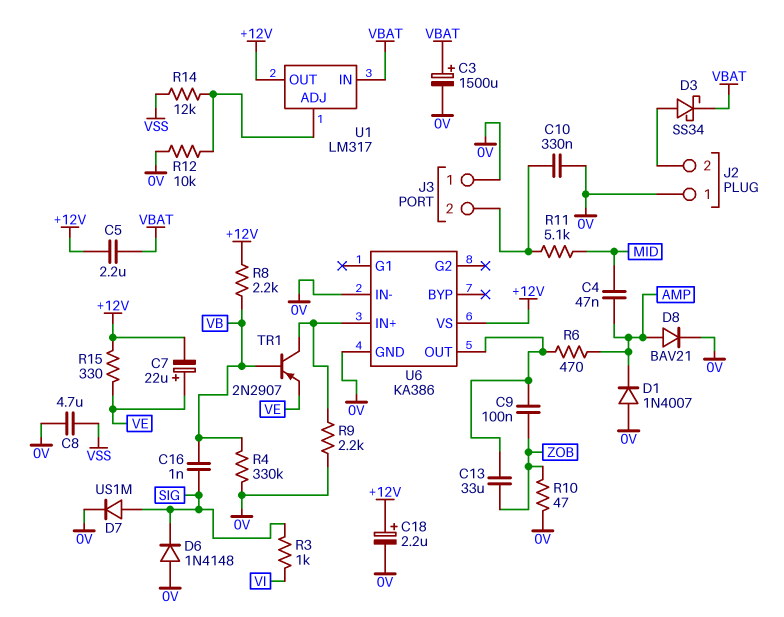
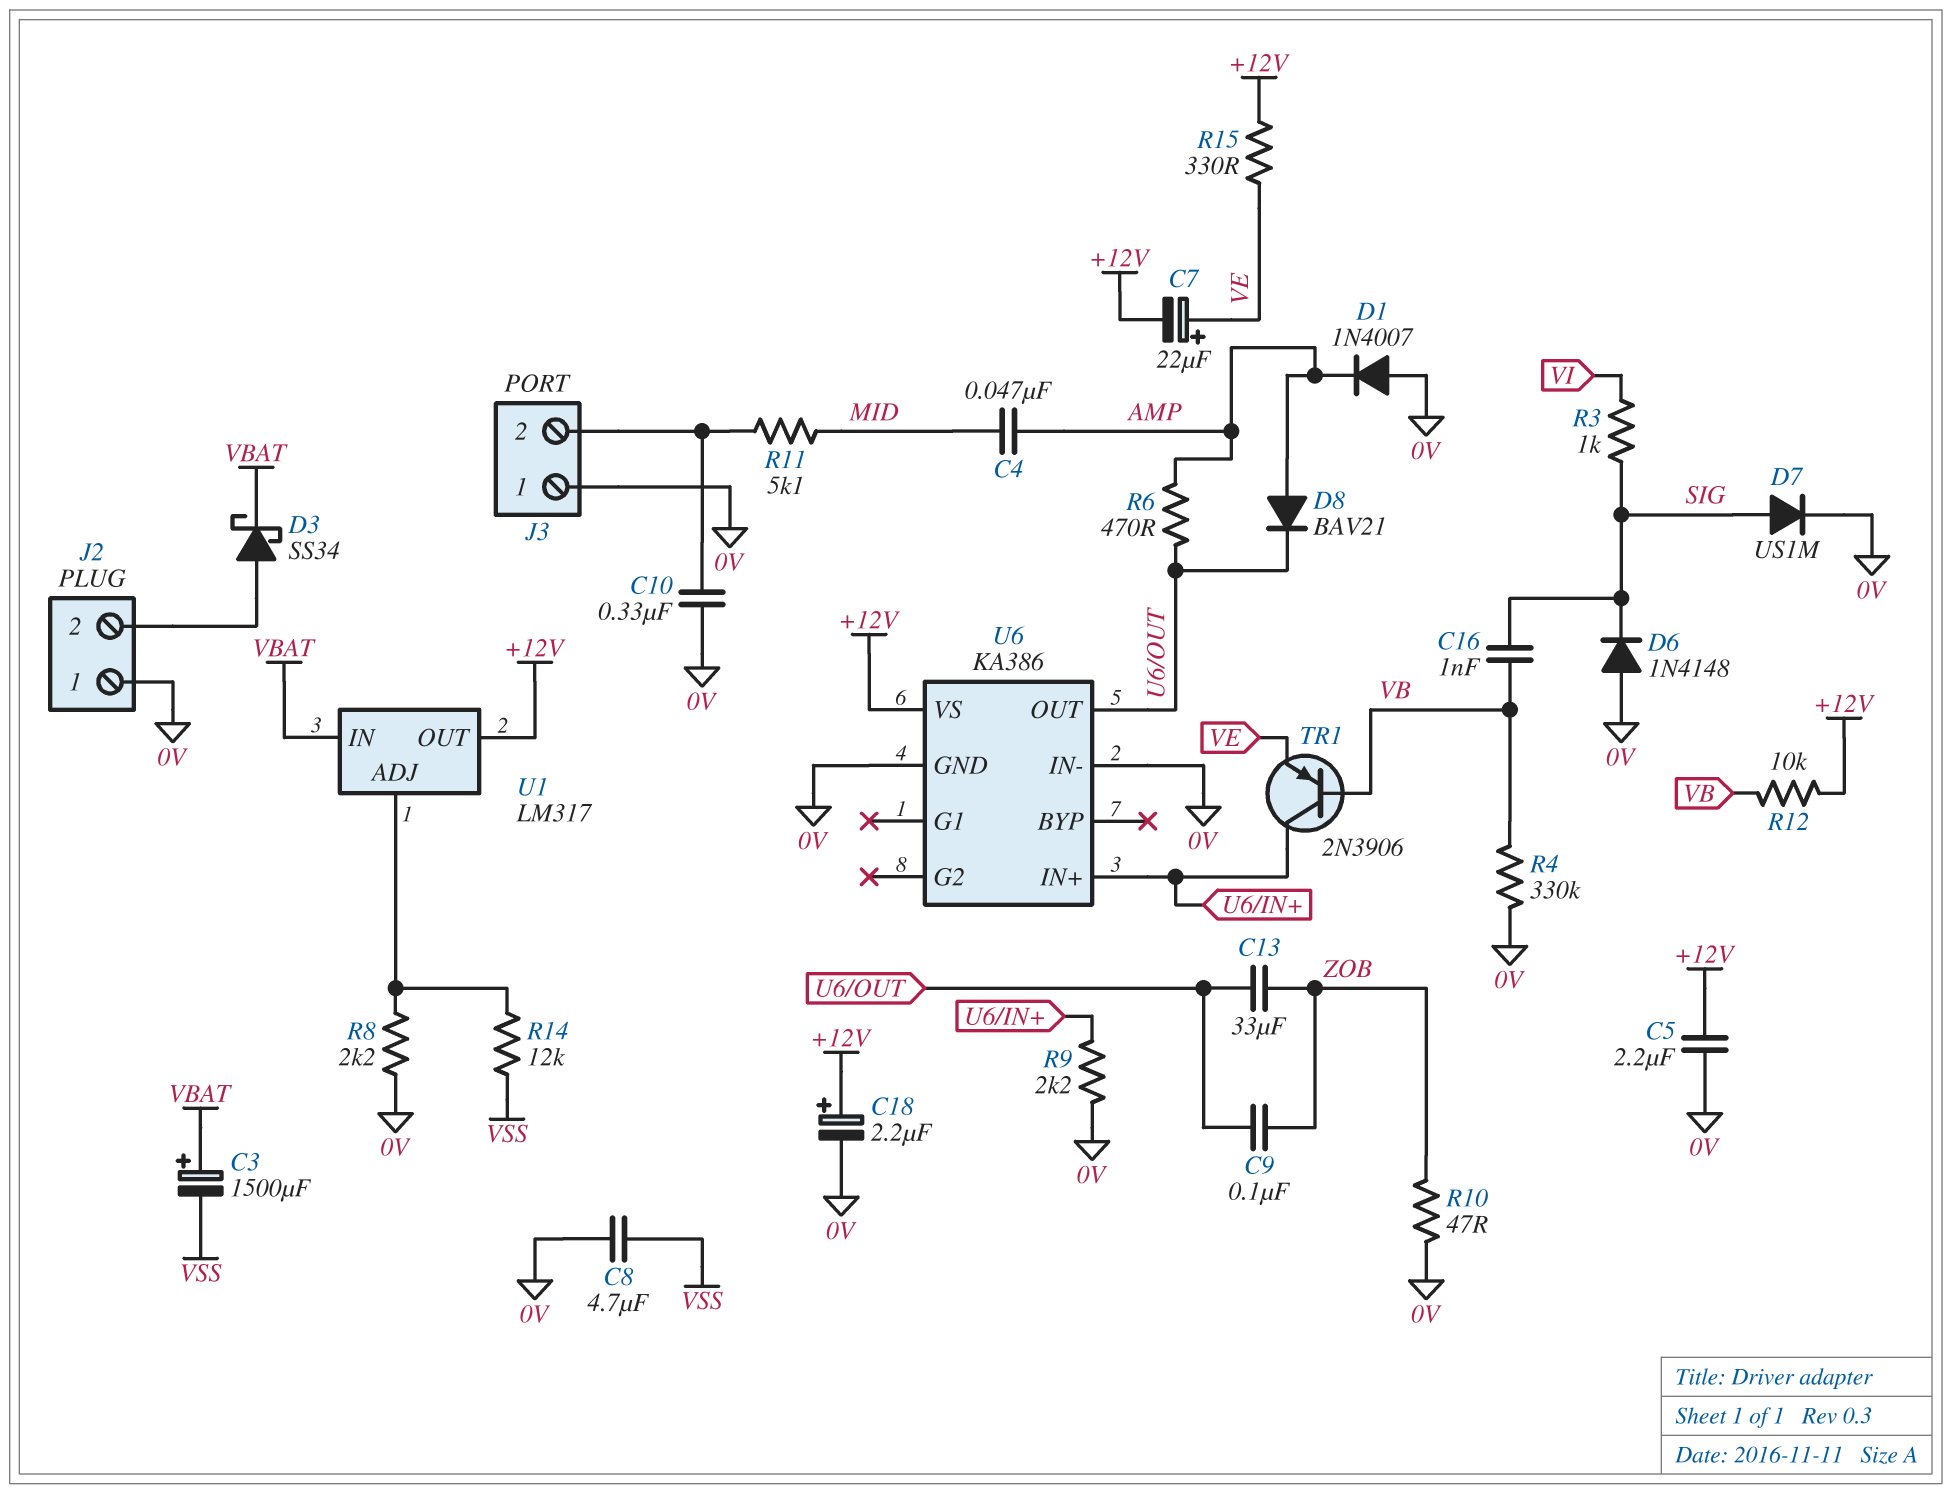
C3: 1500uF (plus VBAT, minus 0V) -> 1500uF (plus VBAT, minus VSS)
C5: 2.2uF (+12V, VBAT) -> 2.2uF (+12V, 0V)
D8: diode BAV21 (A AMP, K 0V) -> diode BAV21 (A AMP, K U6/OUT)
R8: 2.2k (+12V, VB) -> 2.2k (0V, U1/ADJ)
R12: 10k (0V, U1/ADJ) -> 10k (+12V, VB)
TR1: PNP 2N2907 (B VB, C U6/IN+, E VE) -> PNP 2N3906 (B VB, C U6/IN+, E VE)

